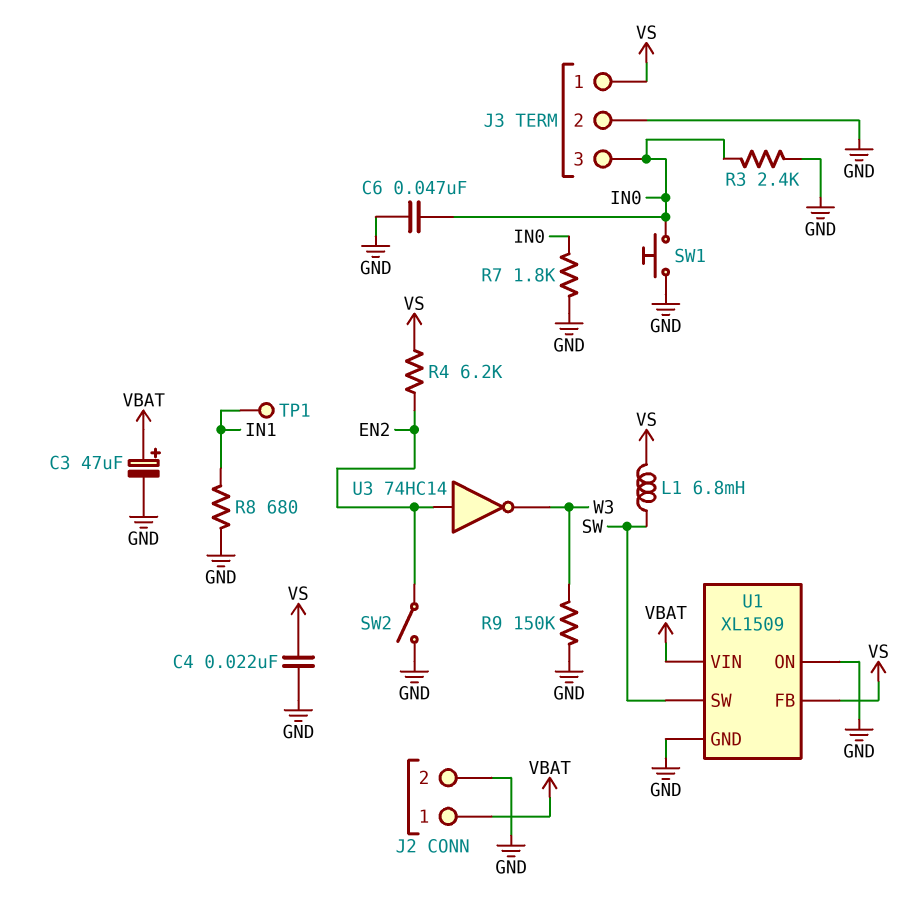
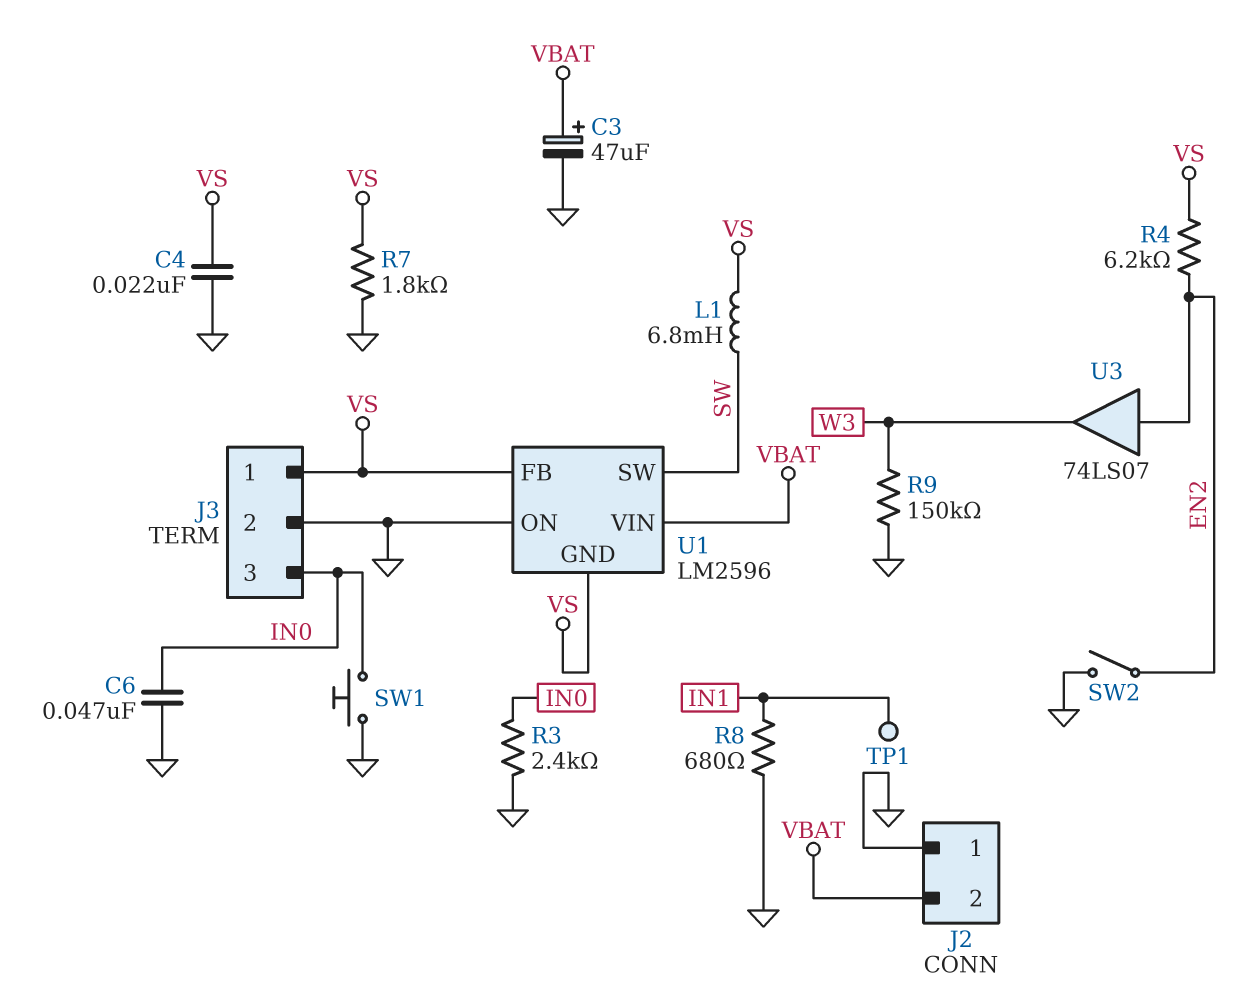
J2 pin 1: VBAT -> GND
J2 pin 2: GND -> VBAT
R7: 1.8k (GND, IN0) -> 1.8k (GND, VS)
U1: XL1509 -> LM2596
U1 pin GND: GND -> VS
U3: NOT 74HC14 (in EN2, out W3) -> buffer 74LS07 (in EN2, out W3)

